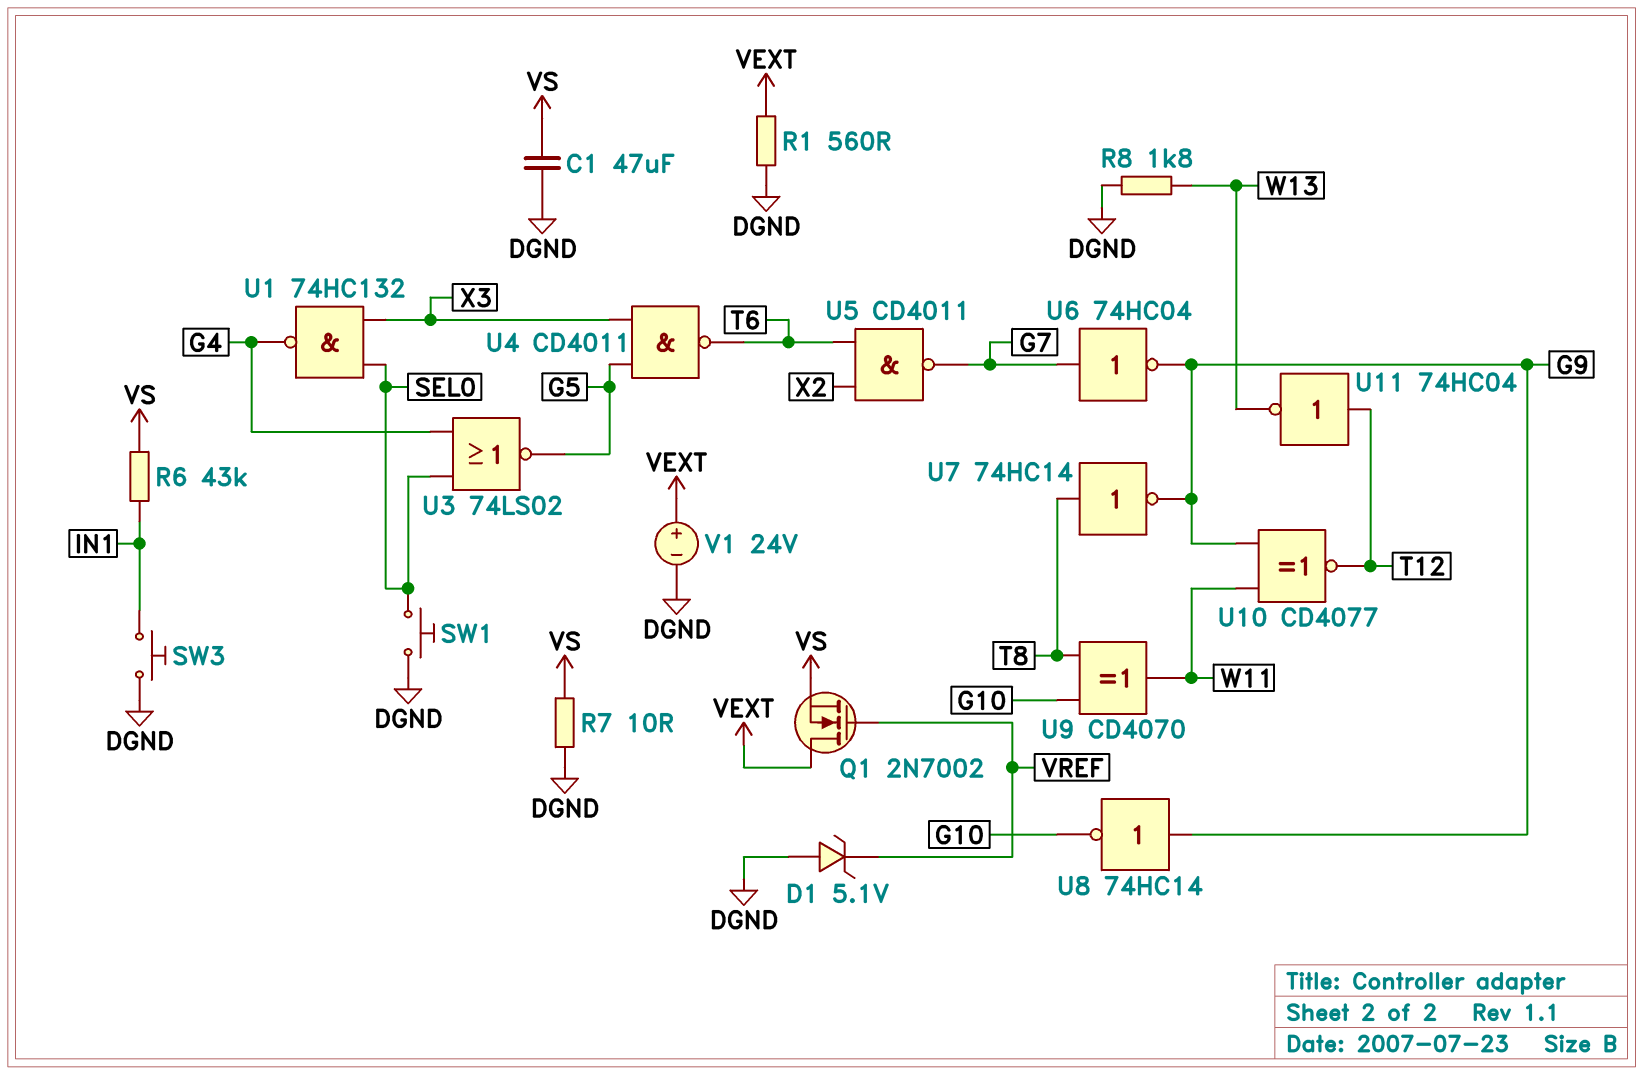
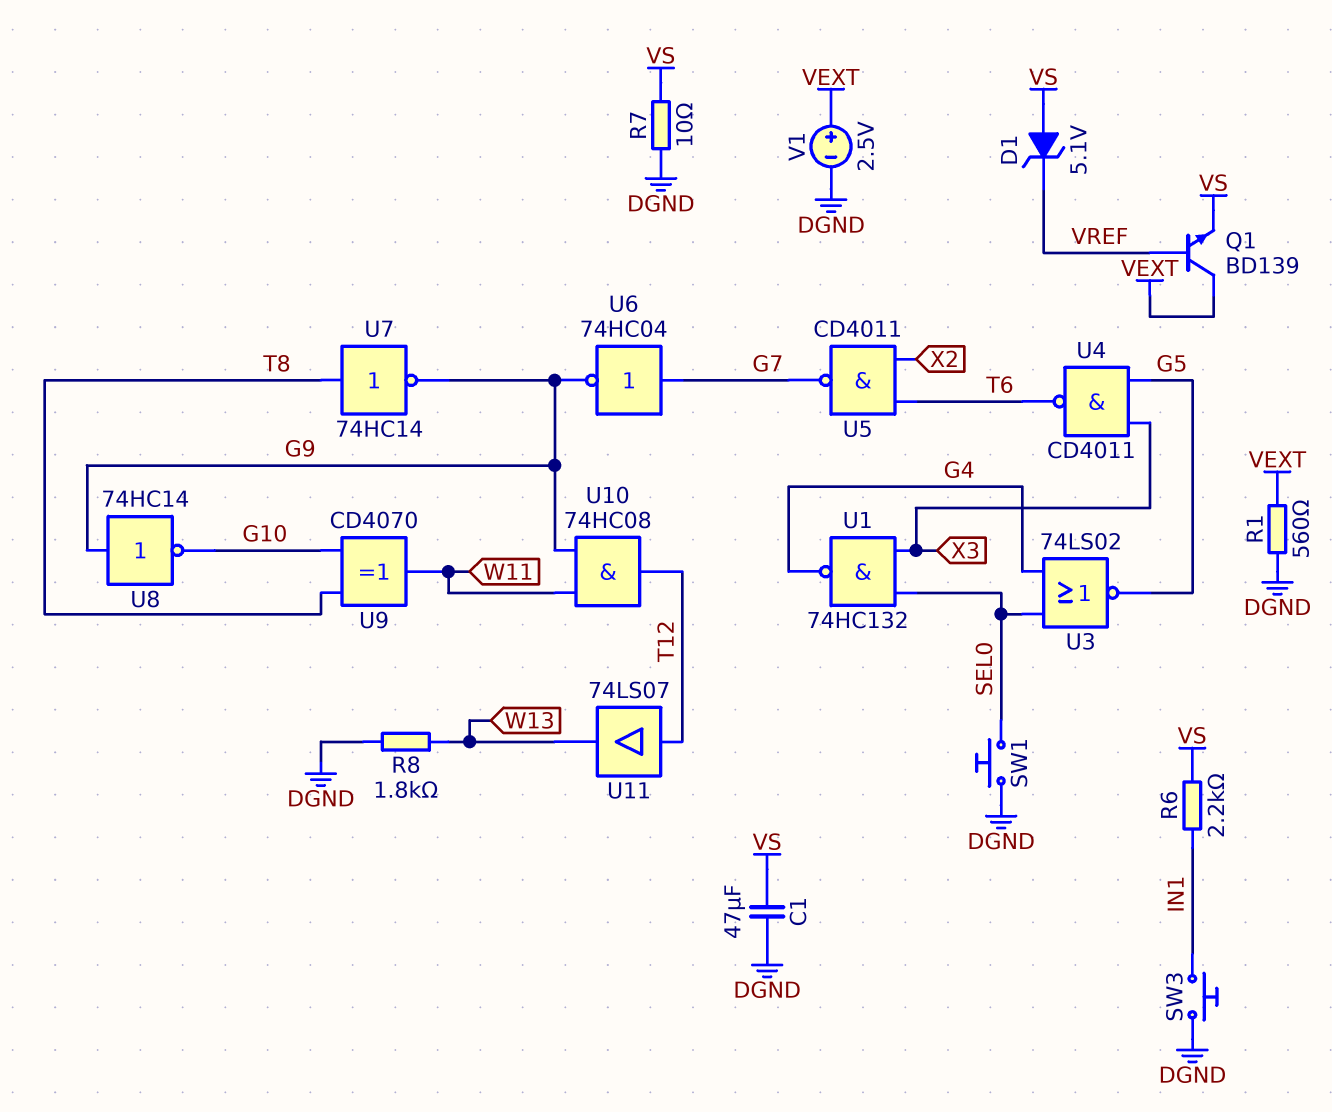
D1: zener 5.1V (A DGND, K VREF) -> zener 5.1V (A VS, K VREF)
Q1: NMOS 2N7002 (G VREF, D VEXT, S VS) -> NPN BD139 (B VREF, C VEXT, E VS)
R6: 43k (IN1, VS) -> 2.2k (IN1, VS)
U10: XNOR CD4077 (in G9, in W11, out T12) -> AND 74HC08 (in G9, in W11, out T12)
U11: NOT 74HC04 (in T12, out W13) -> buffer 74LS07 (in T12, out W13)
V1: 24V (plus VEXT, minus DGND) -> 2.5V (plus VEXT, minus DGND)

